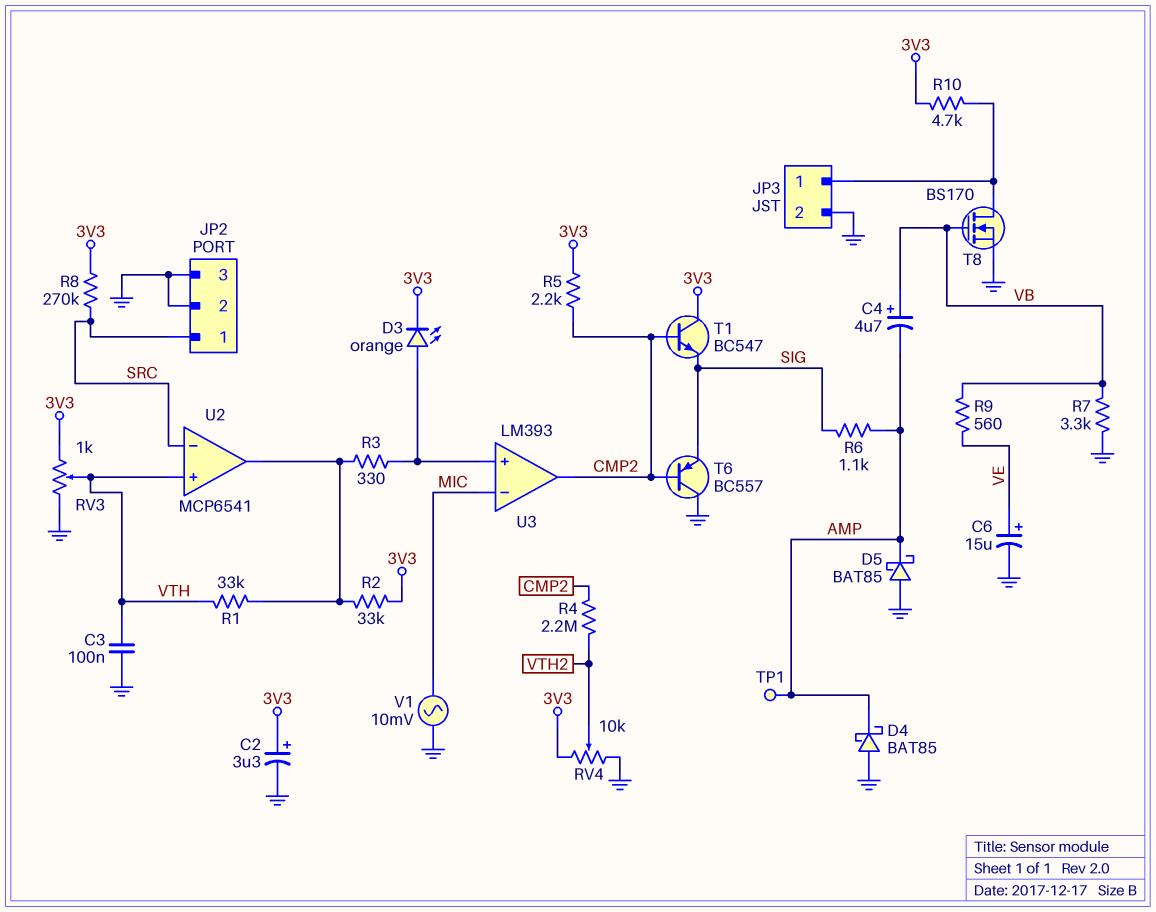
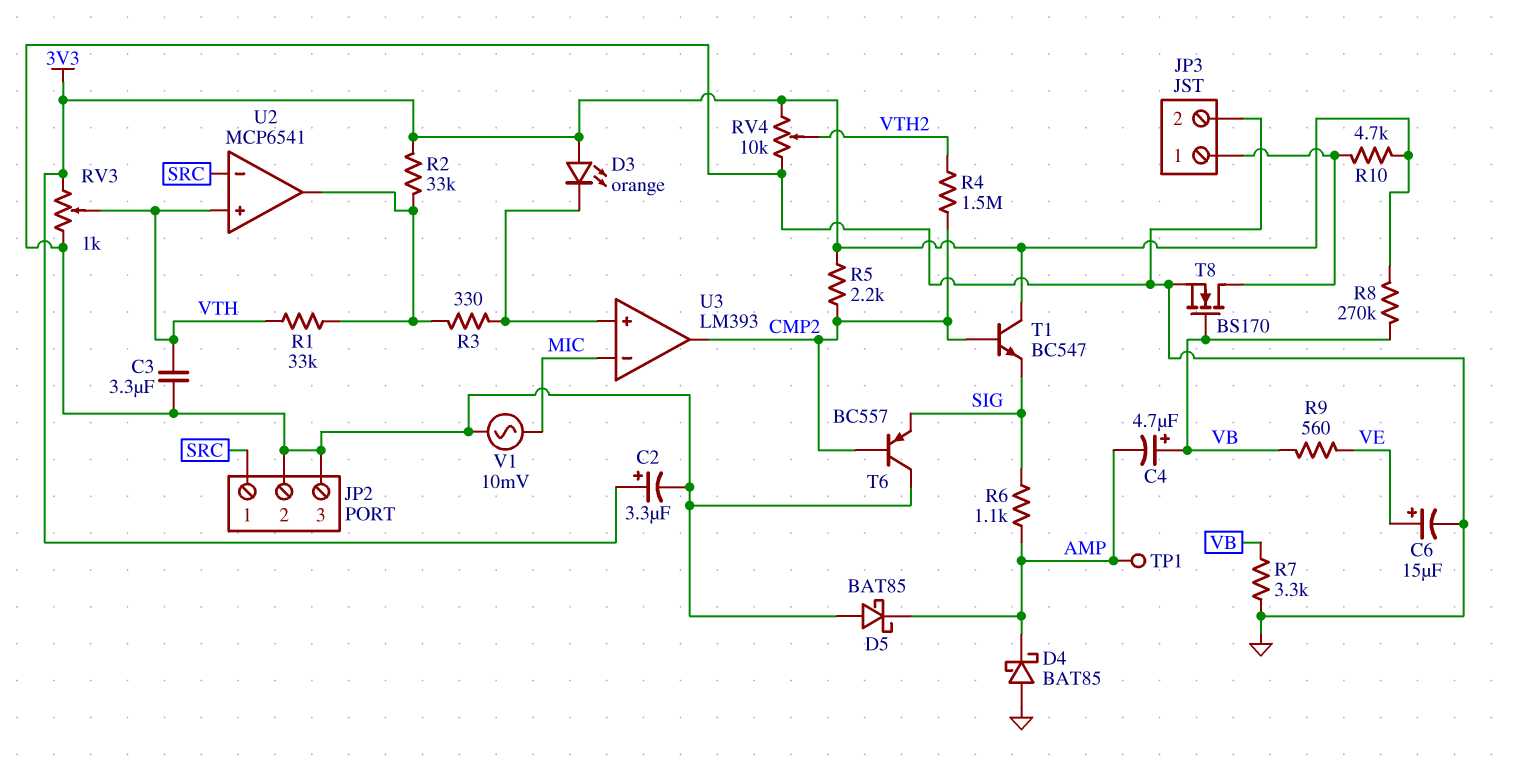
C3: 100nF (GND, VTH) -> 3.3uF (GND, VTH)
D3: LED orange (A U3/in+, K 3V3) -> LED orange (A 3V3, K U3/in+)
R4: 2.2M (CMP2, VTH2) -> 1.5M (CMP2, VTH2)
R8: 270k (3V3, SRC) -> 270k (3V3, VB)

